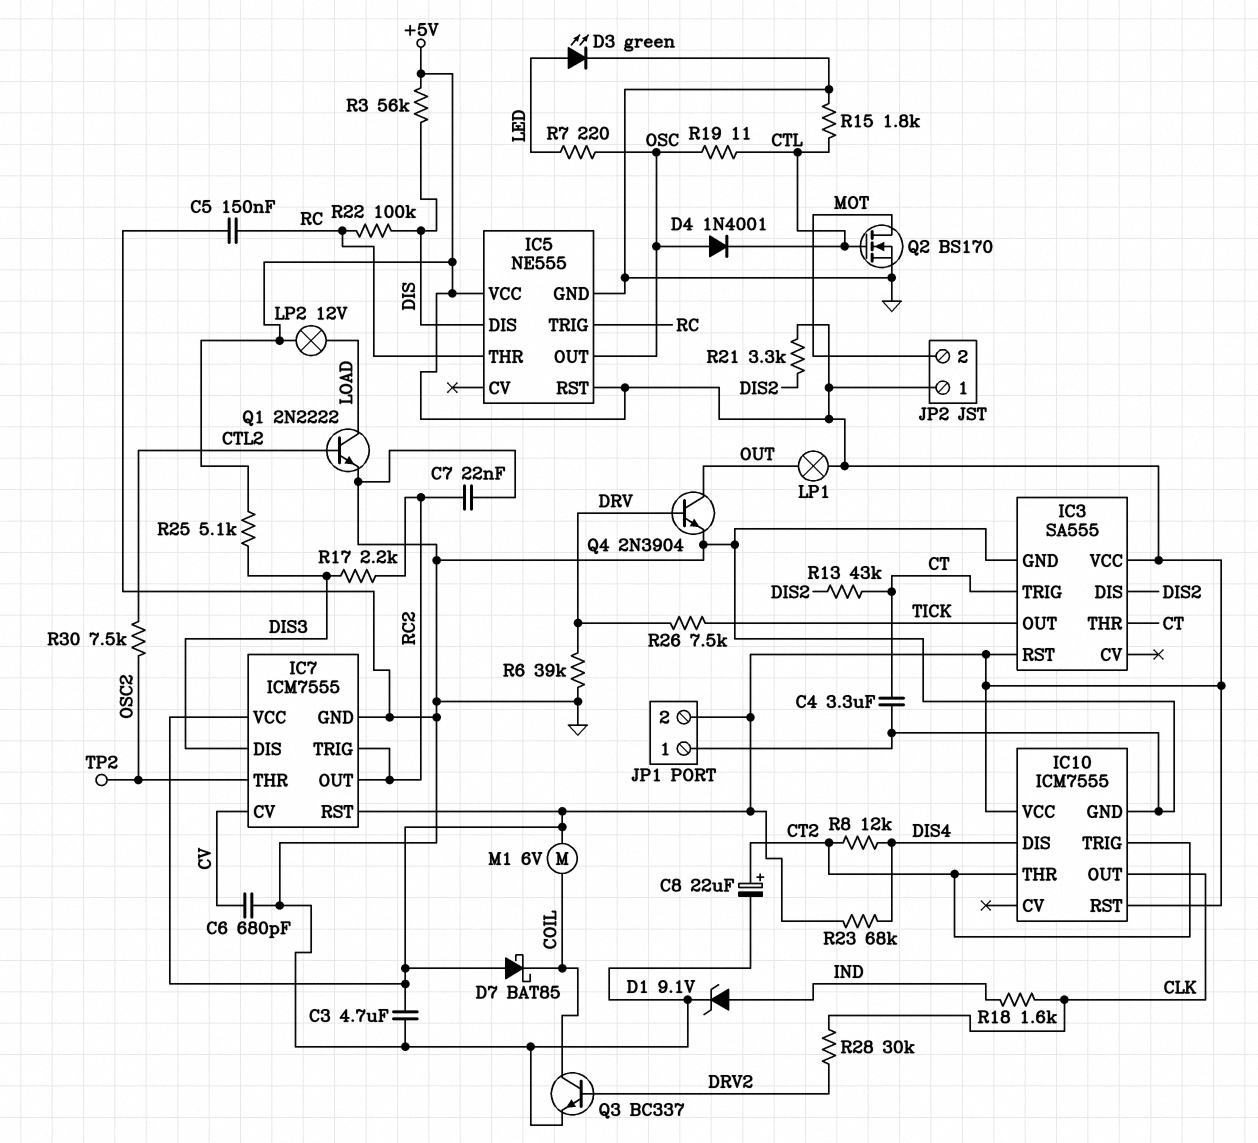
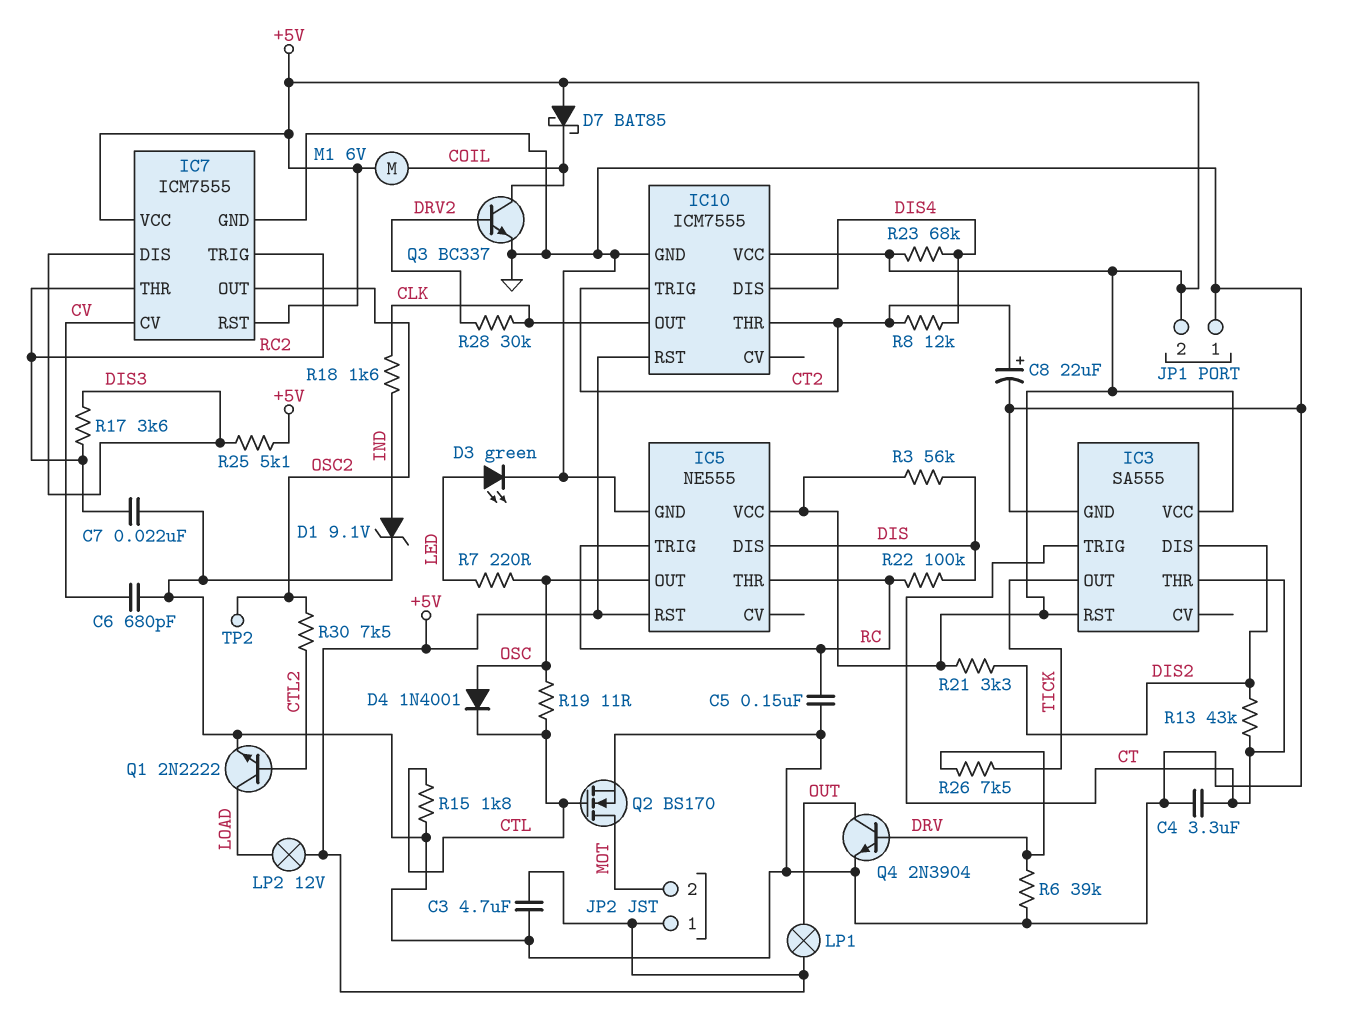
IC7 pin OUT: RC2 -> OSC2
IC7 pin THR: OSC2 -> RC2
R17: 2.2k (DIS3, RC2) -> 3.6k (DIS3, RC2)

